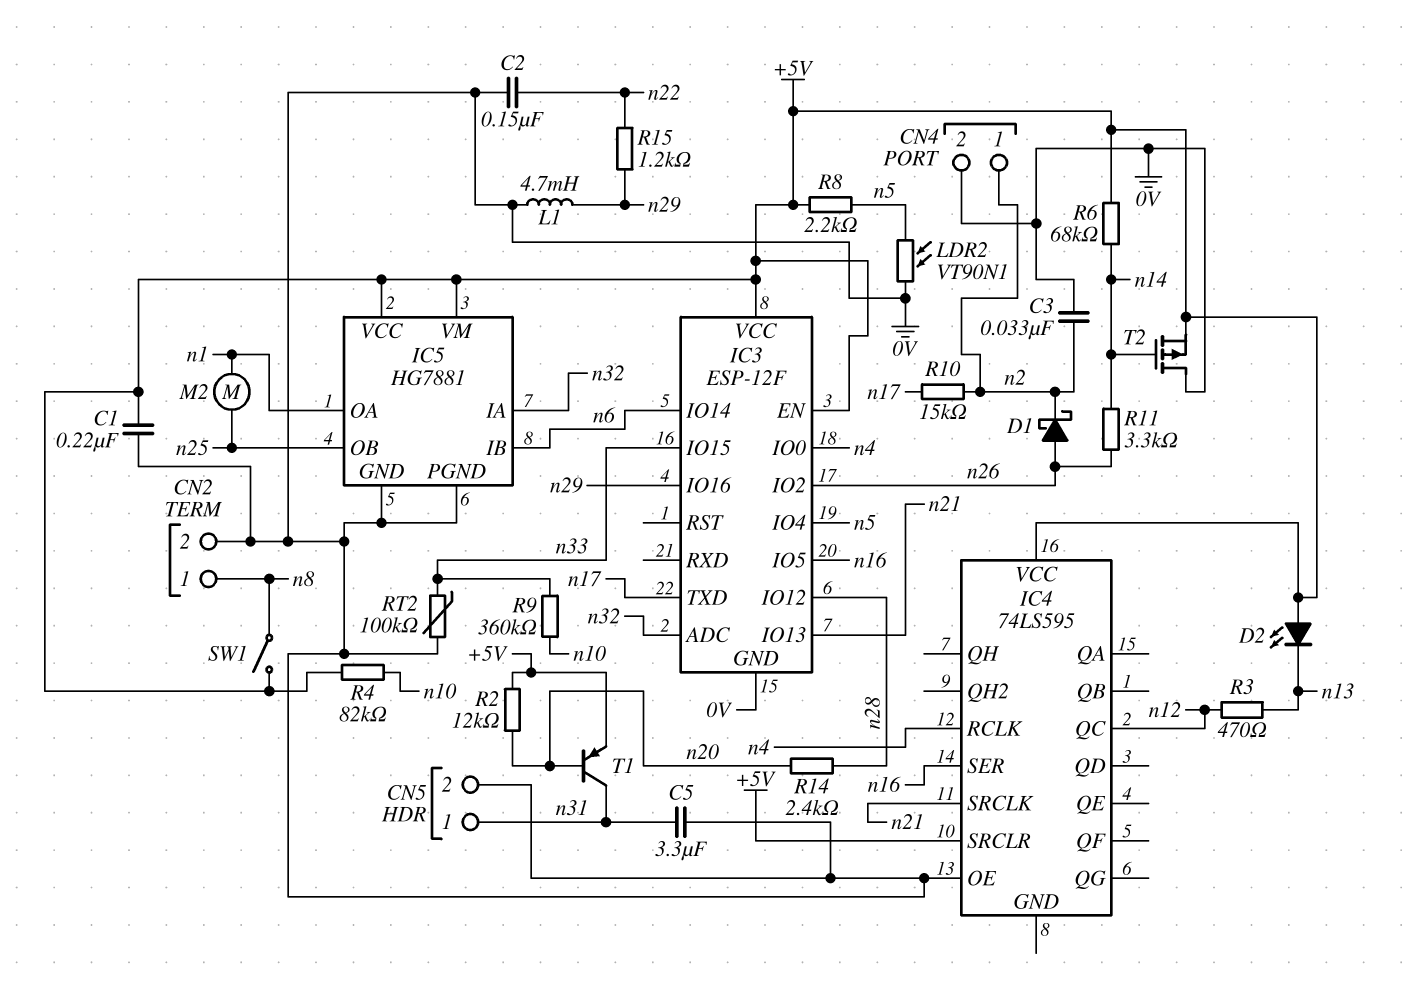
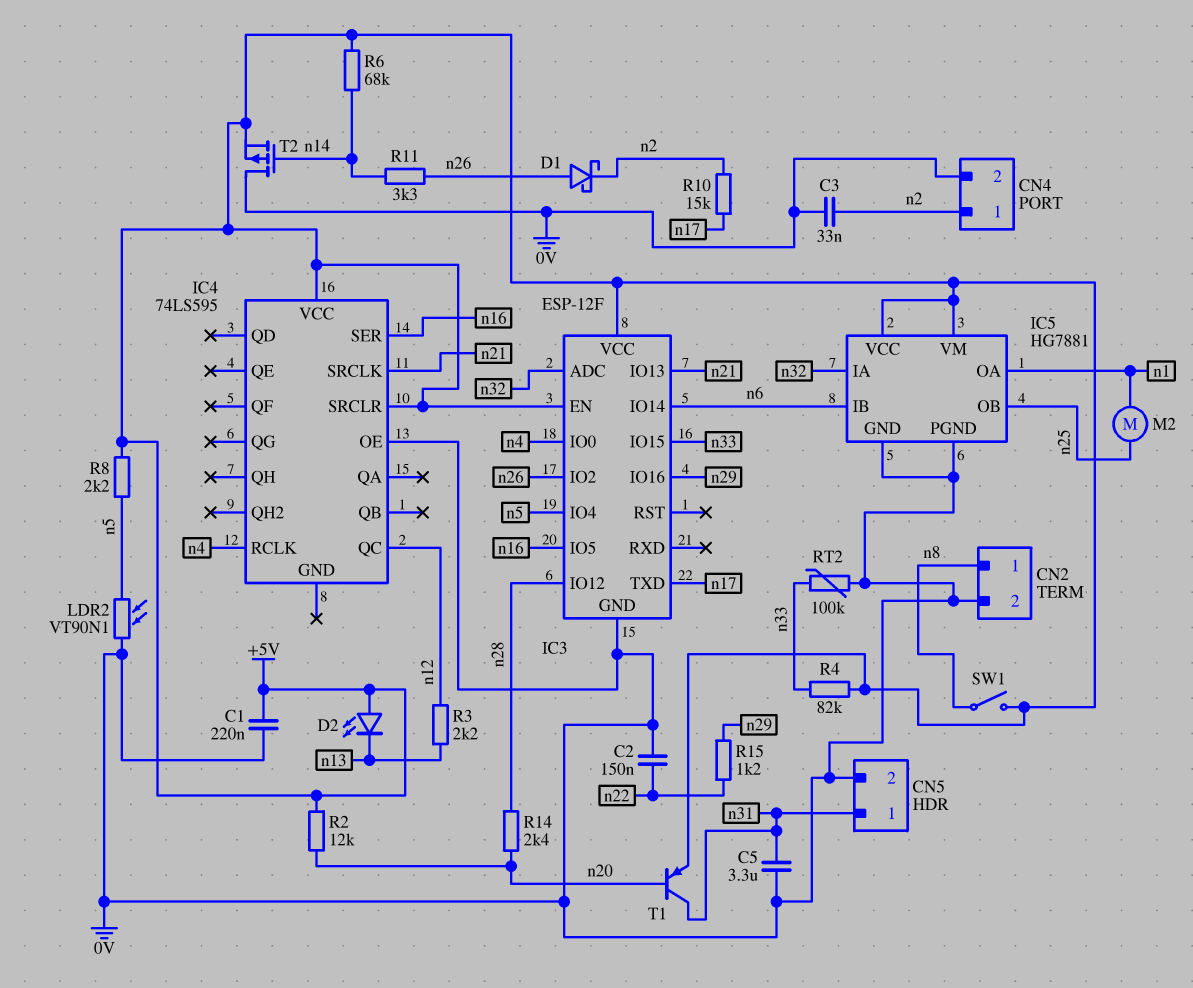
L1: 4.7mH (0V, n29) -> none
R3: 470 (n12, n13) -> 2.2k (n12, n13)
R4: 82k (+5V, n10) -> 82k (+5V, n33)
R9: 360k (n10, n33) -> none

